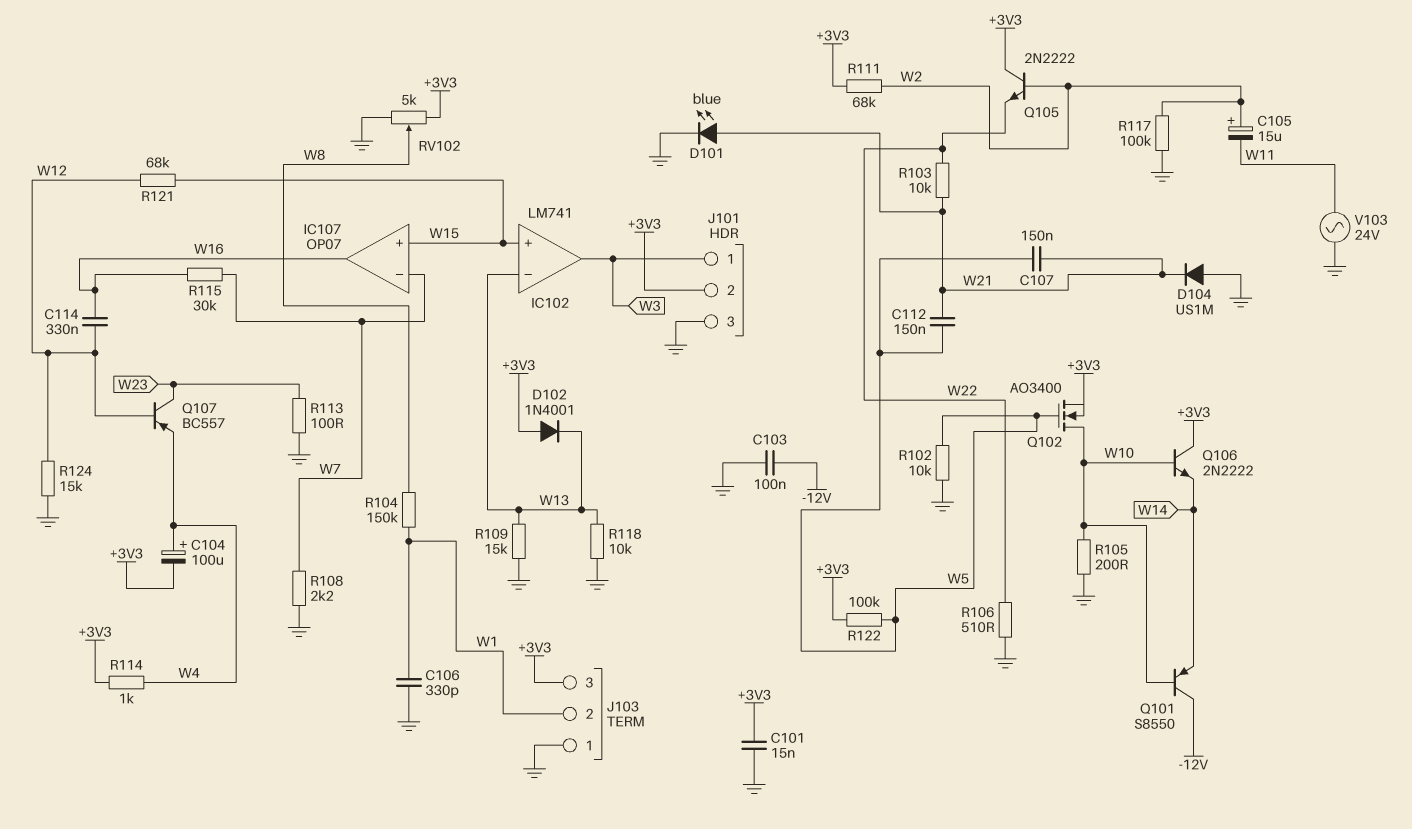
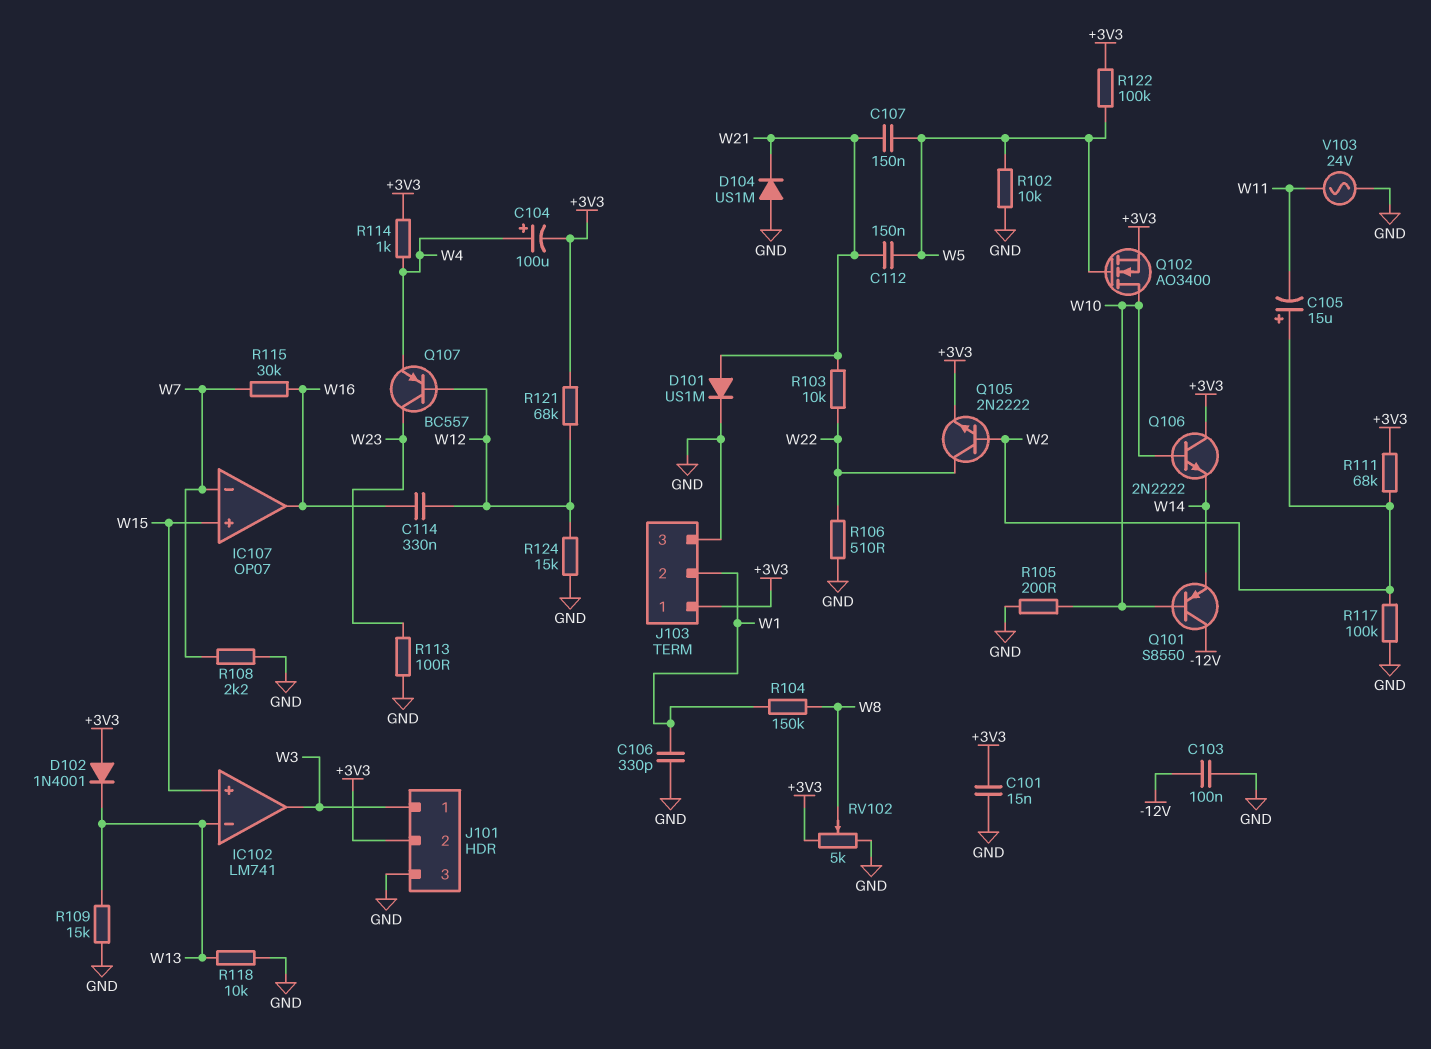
D101: LED blue (A W21, K GND) -> diode US1M (A W21, K GND)
J103 pin 1: GND -> +3V3
J103 pin 3: +3V3 -> GND
Q105: NPN 2N2222 (B W2, C +3V3, E W22) -> NPN 2N2222 (B W2, C W22, E +3V3)
R121: 68k (W12, W15) -> 68k (+3V3, W12)

